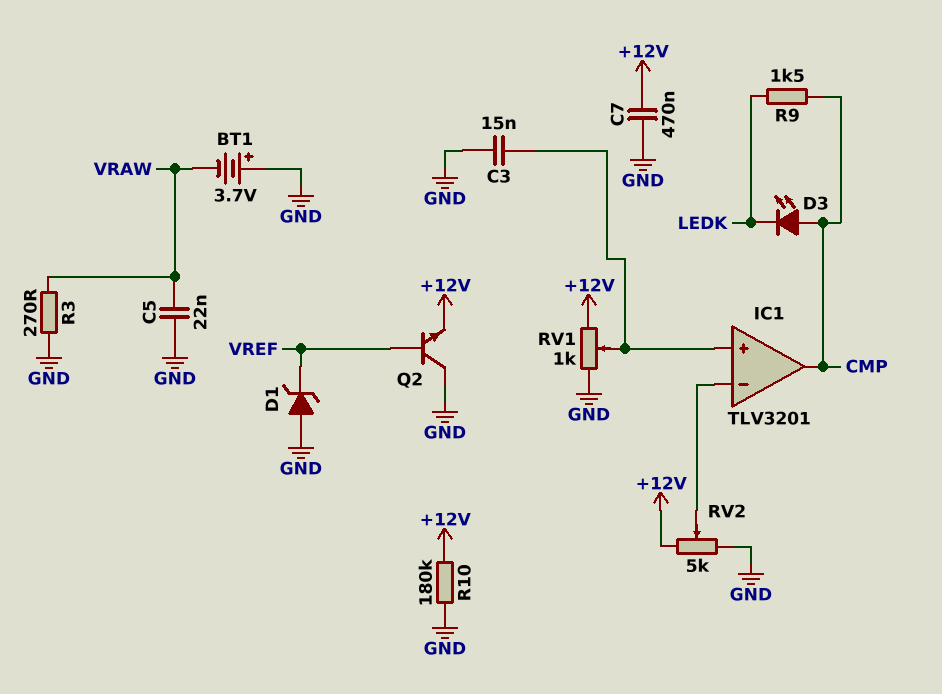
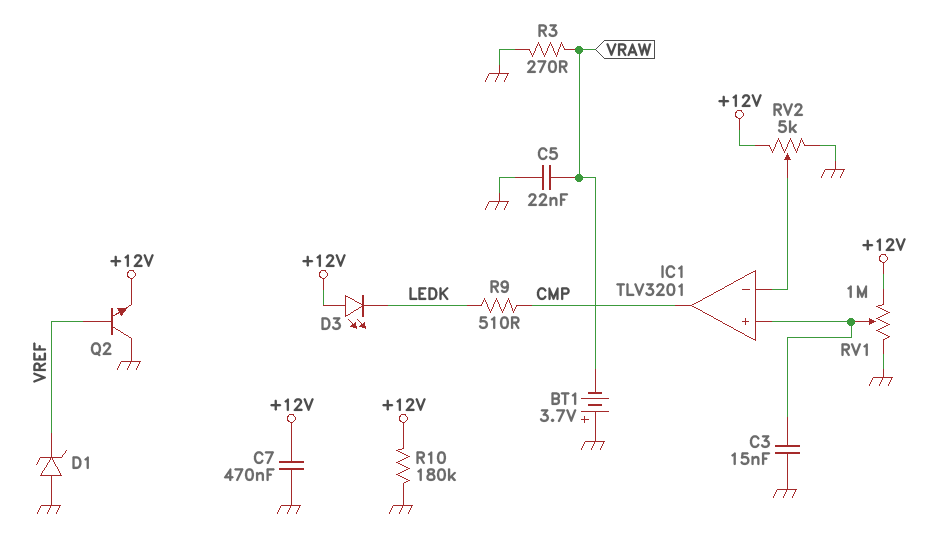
D3: LED (A CMP, K LEDK) -> LED (A +12V, K LEDK)
R9: 1.5k (CMP, LEDK) -> 510 (CMP, LEDK)
RV1: 1k (+12V, GND, wiper IC1/in+) -> 1M (+12V, GND, wiper IC1/in+)

